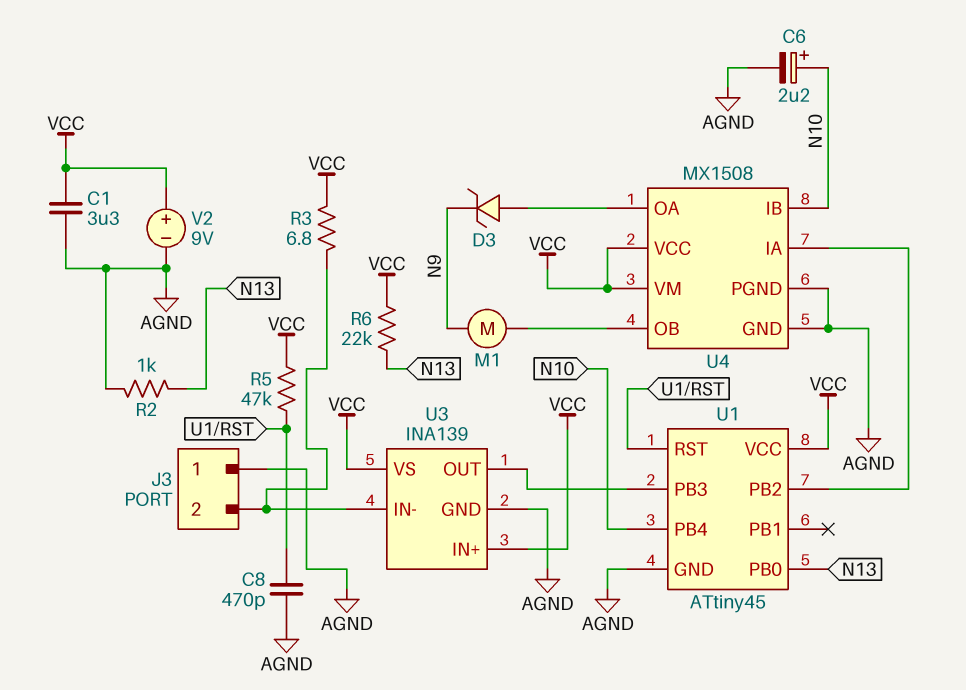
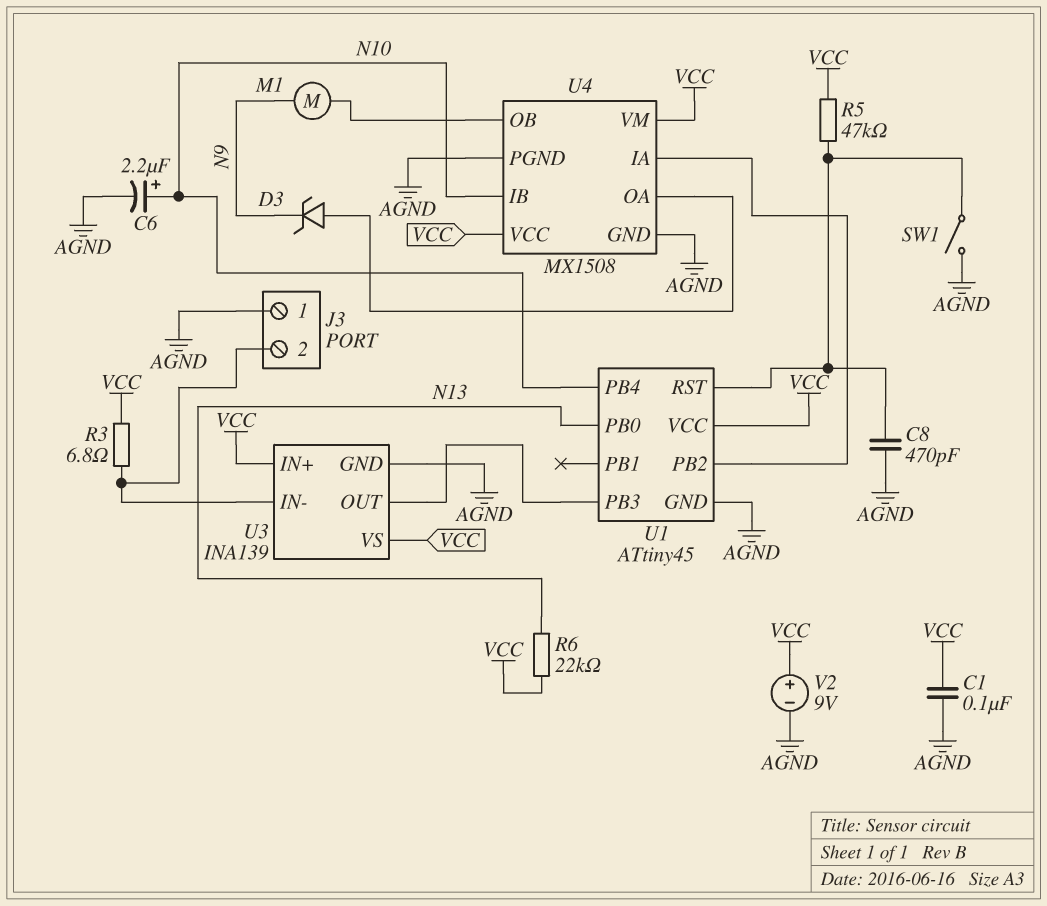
C1: 3.3uF (AGND, VCC) -> 100nF (AGND, VCC)
R2: 1k (AGND, N13) -> none
SW1: none -> switch (AGND, U1/RST)

